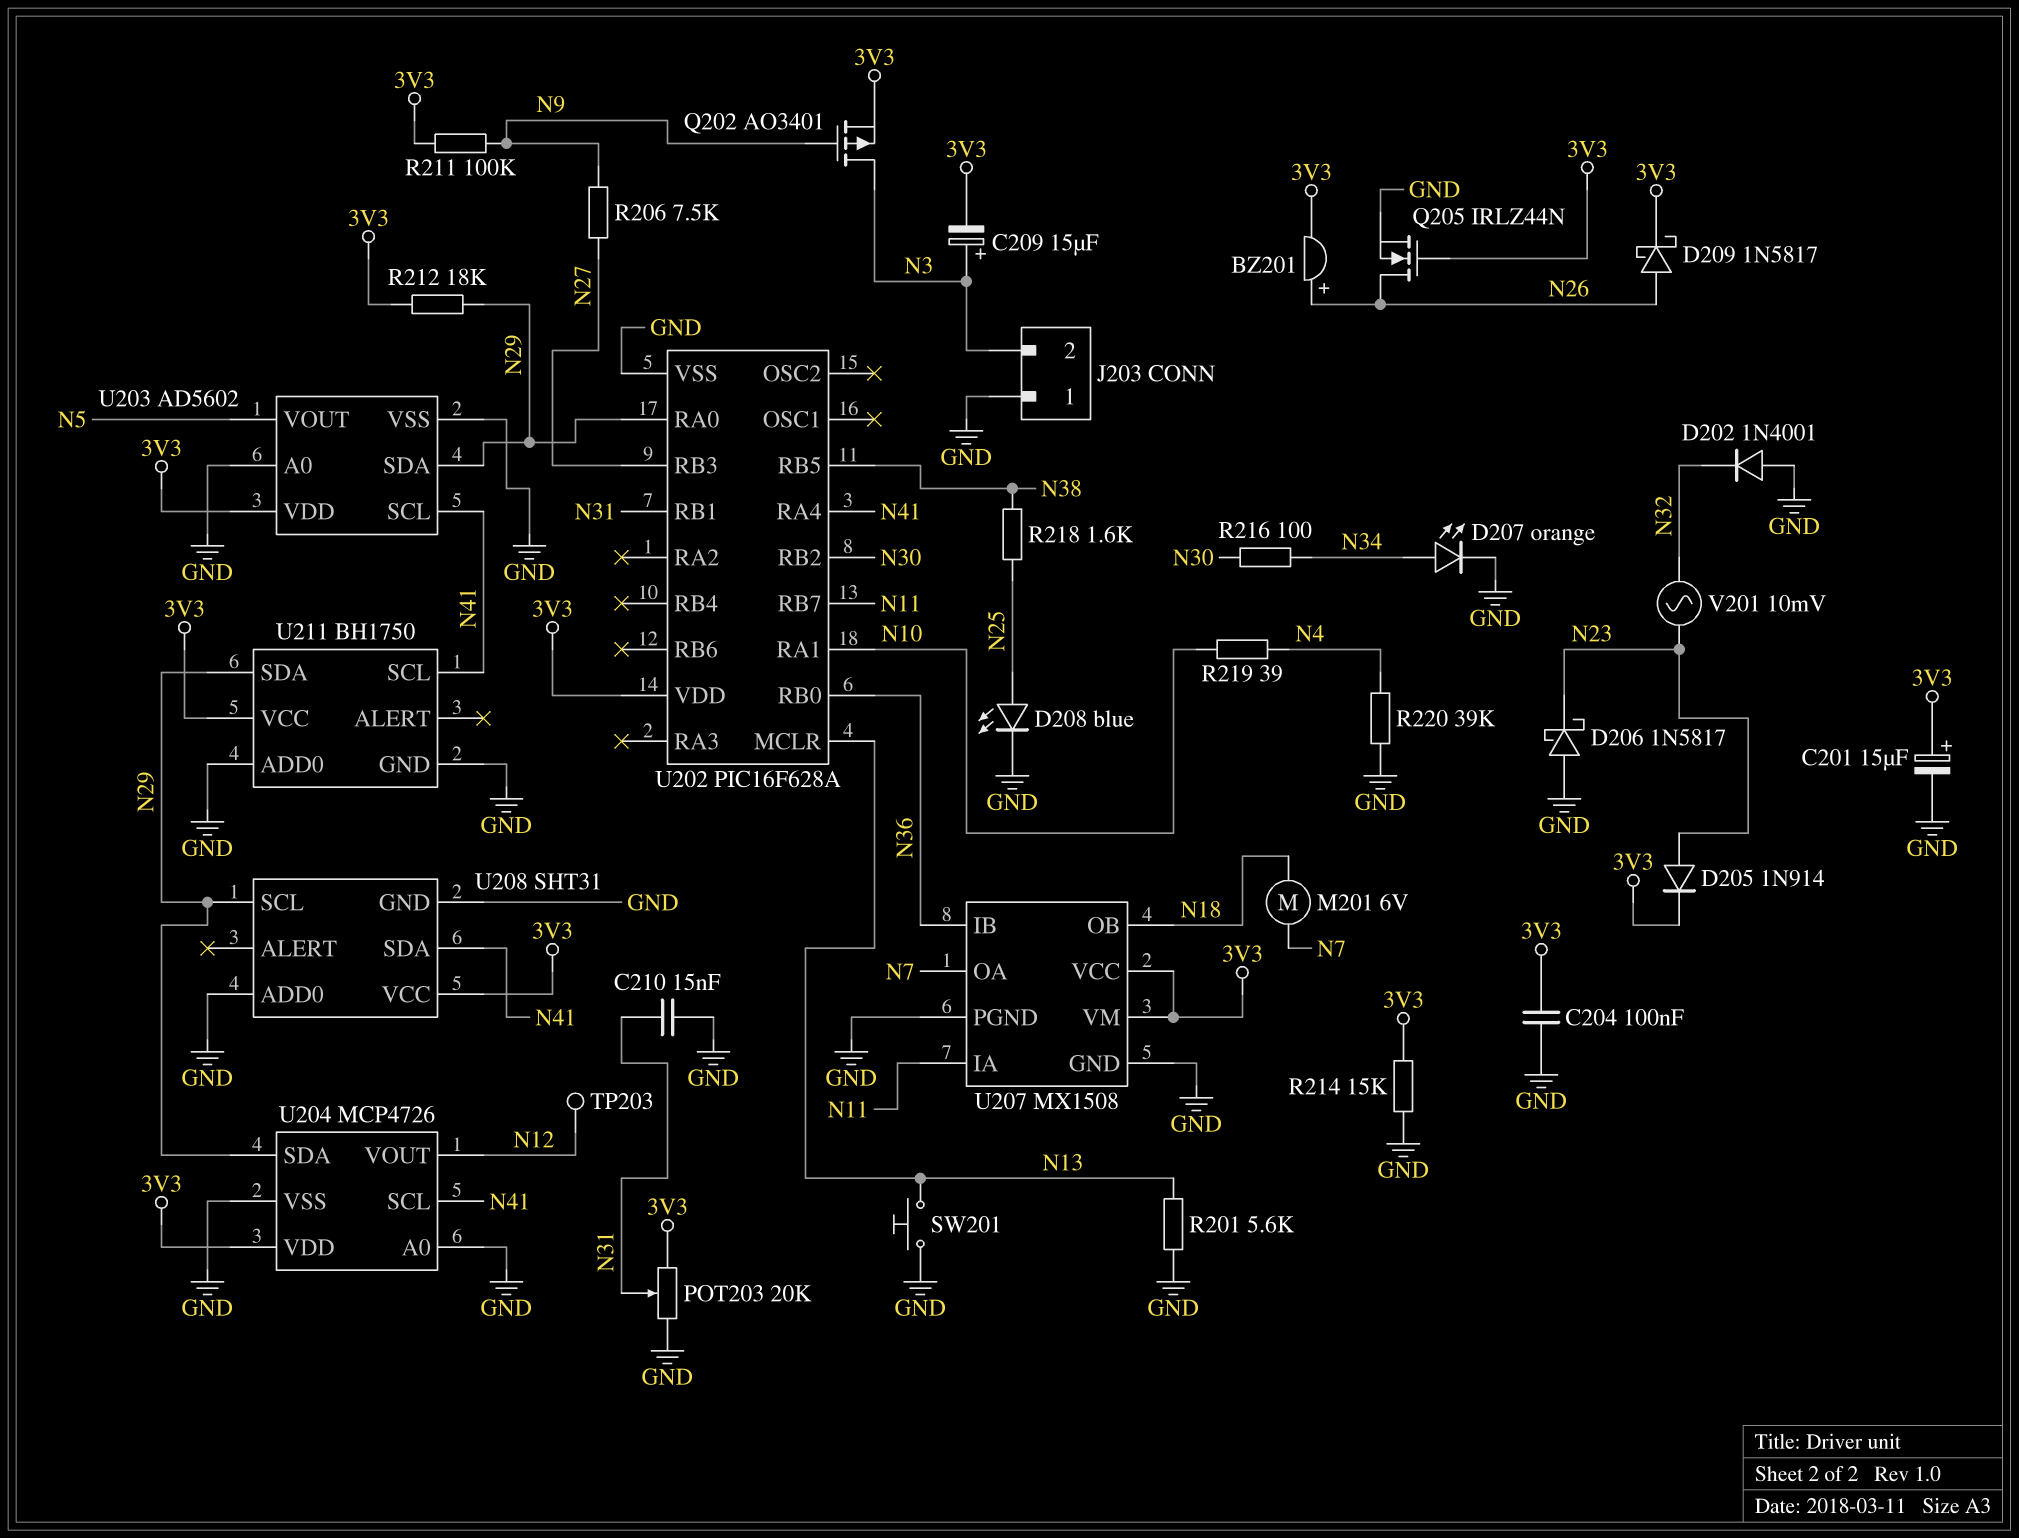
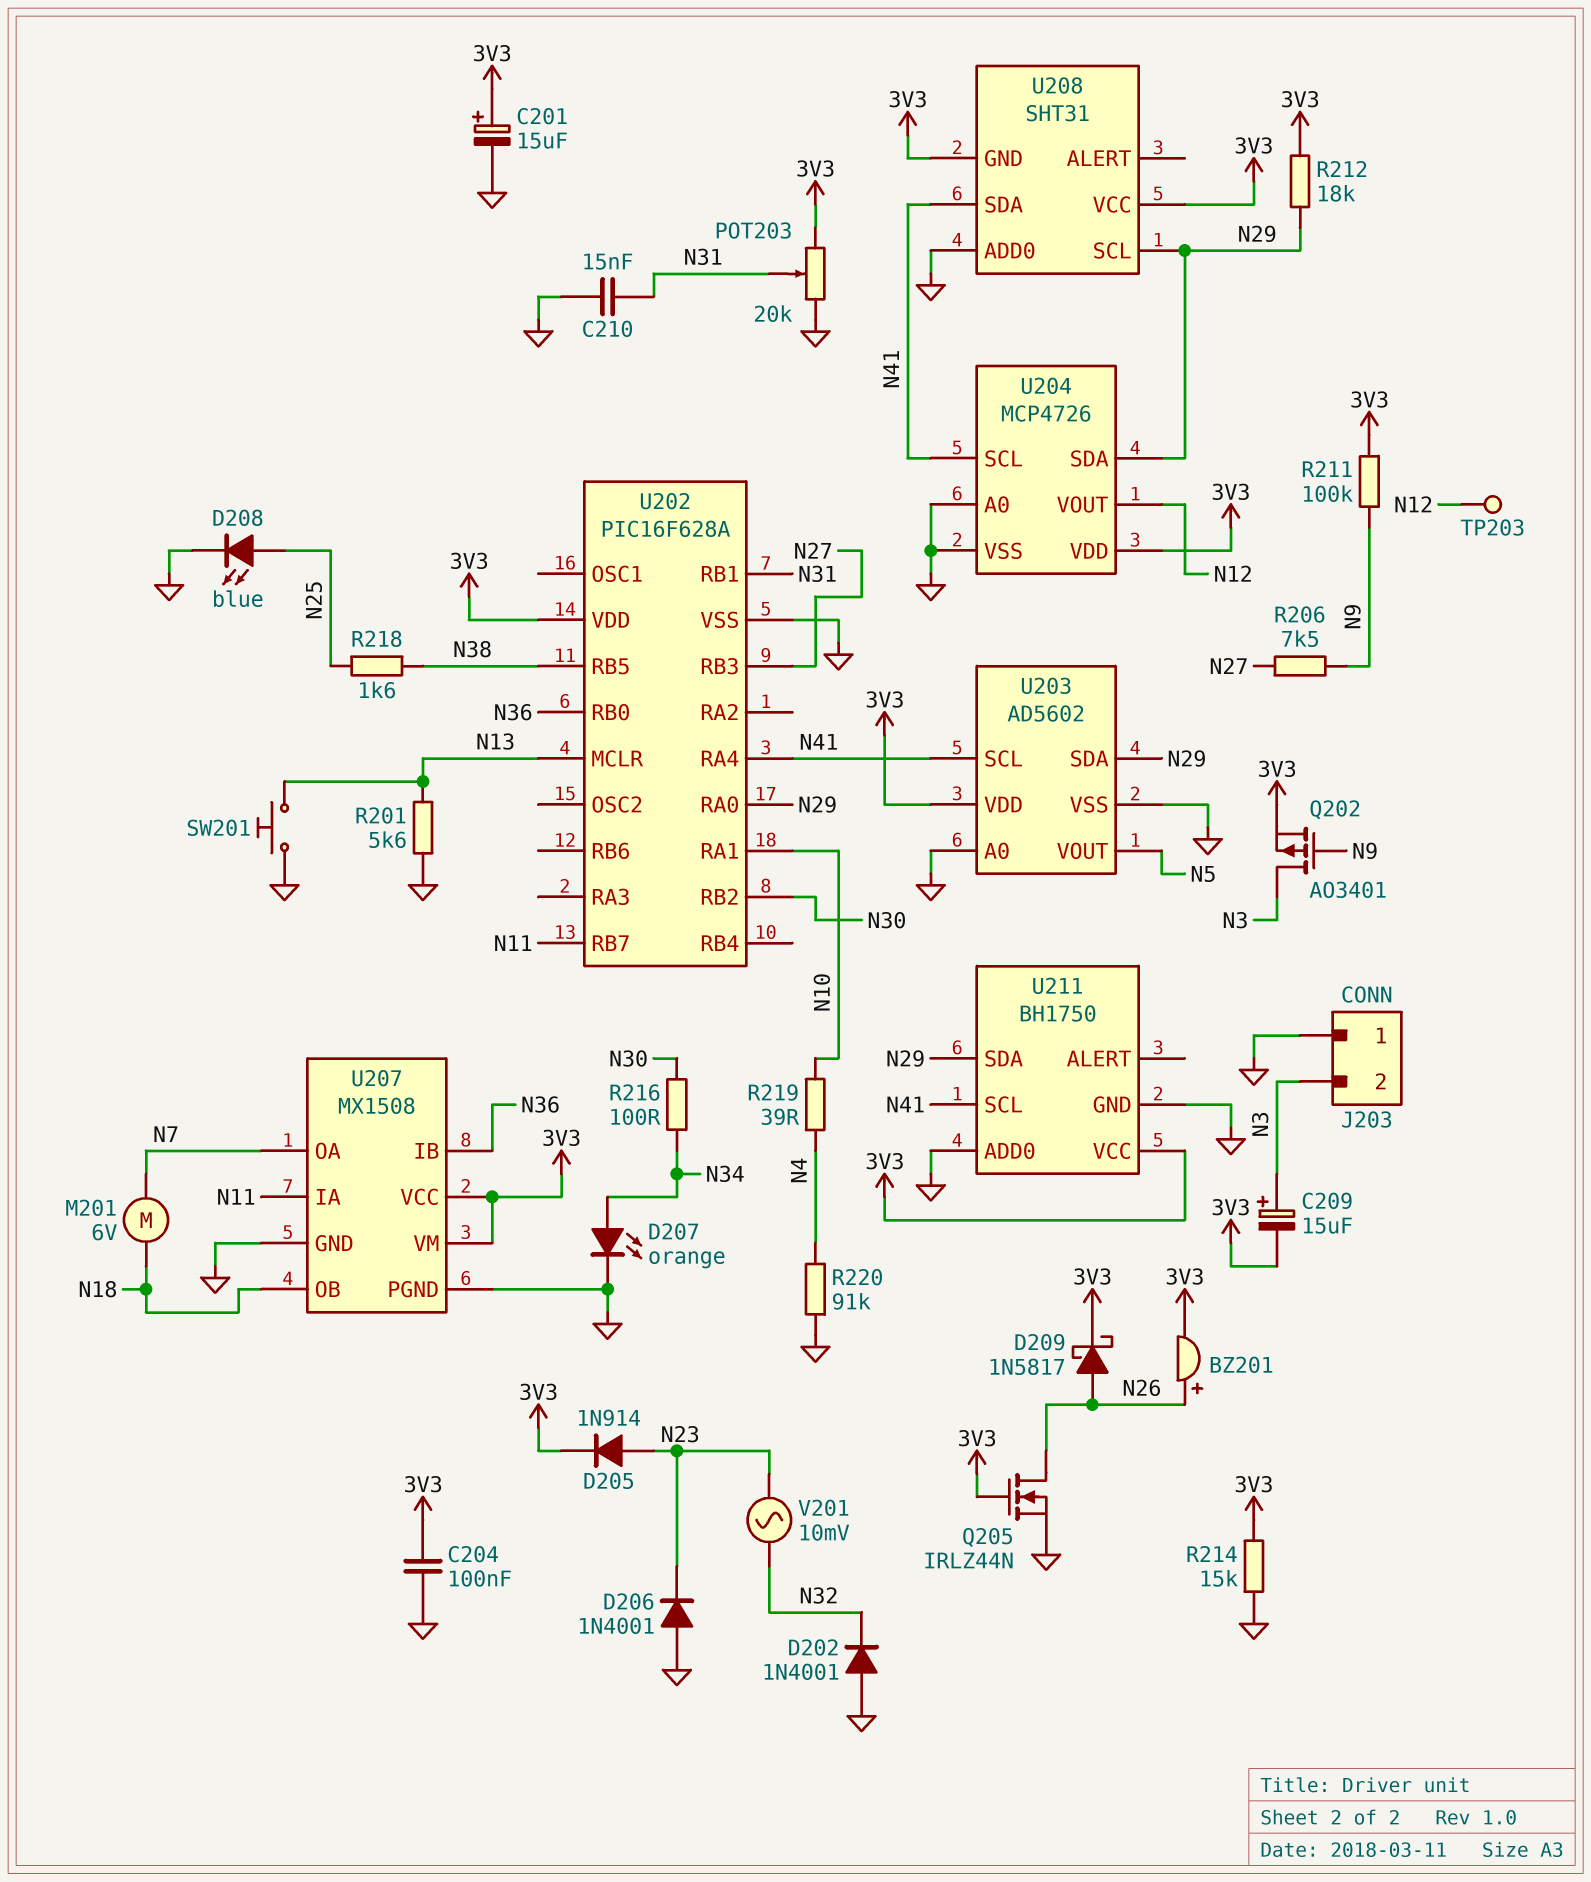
D206: schottky 1N5817 (A GND, K N23) -> diode 1N4001 (A GND, K N23)
R220: 39k (GND, N4) -> 91k (GND, N4)
U208 pin GND: GND -> 3V3

